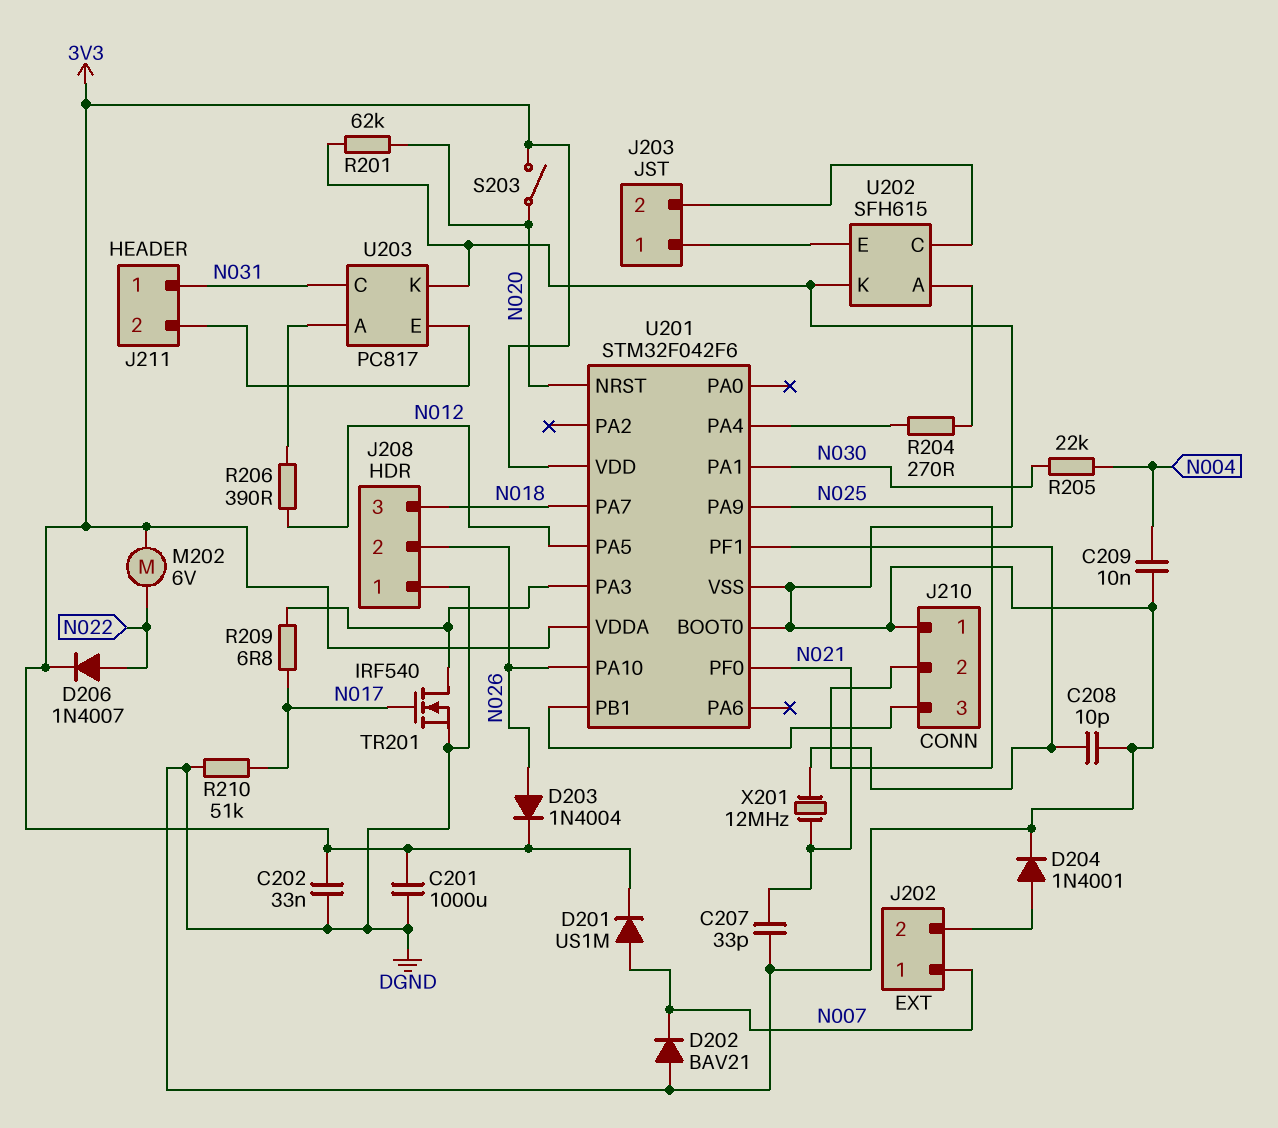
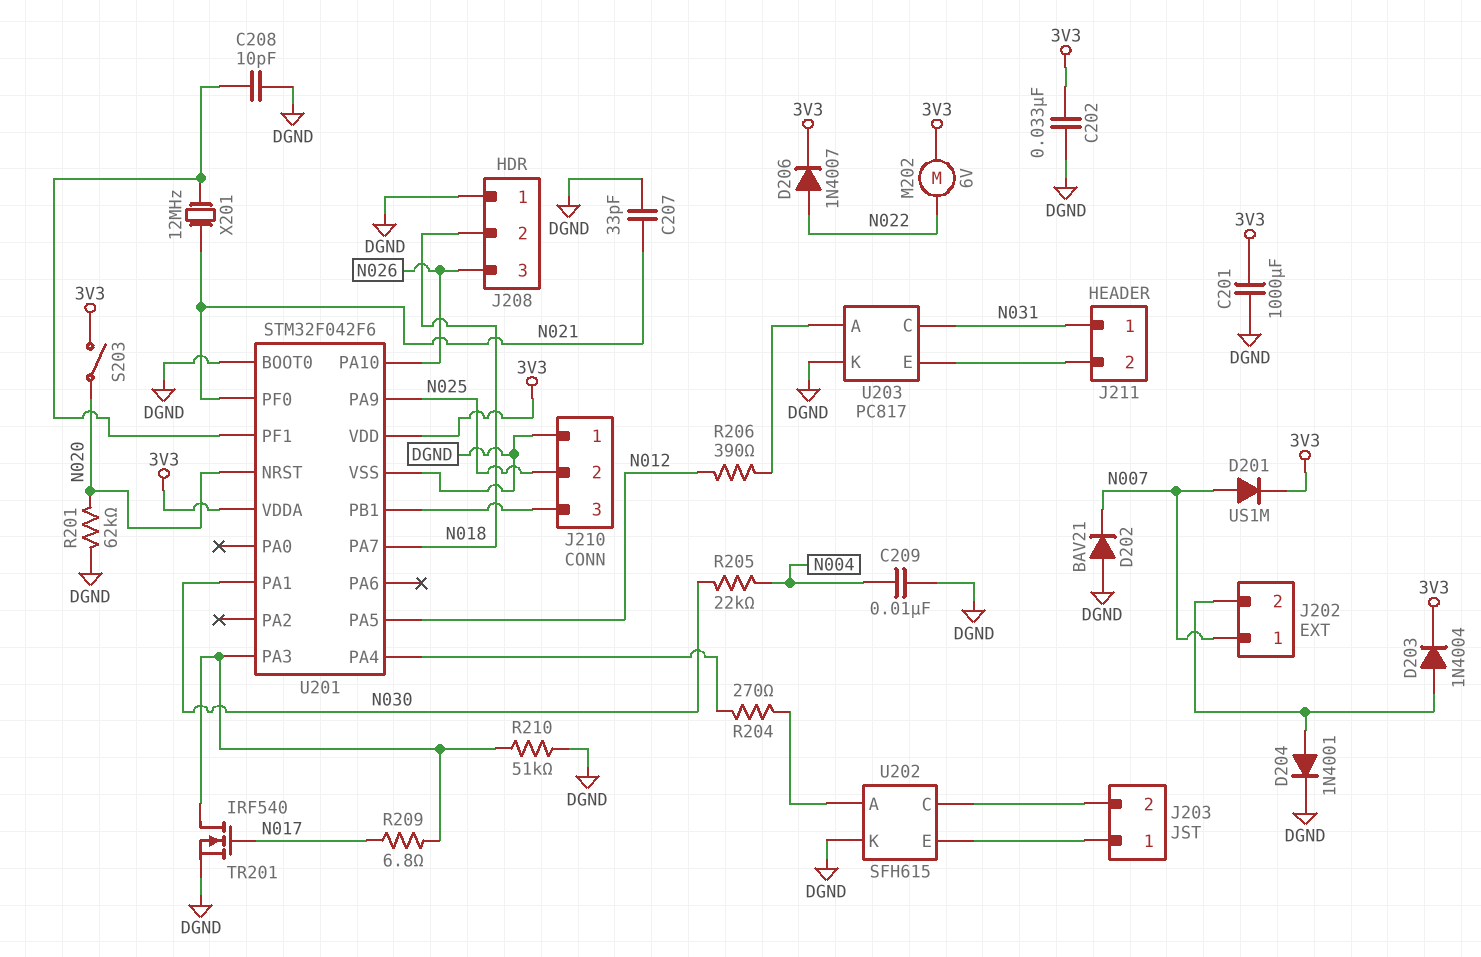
D203: diode 1N4004 (A N026, K 3V3) -> diode 1N4004 (A J202/2, K 3V3)
J208 pin 2: N026 -> N018
J208 pin 3: N018 -> N026
R210: 51k (DGND, N017) -> 51k (DGND, U201/PA3)

